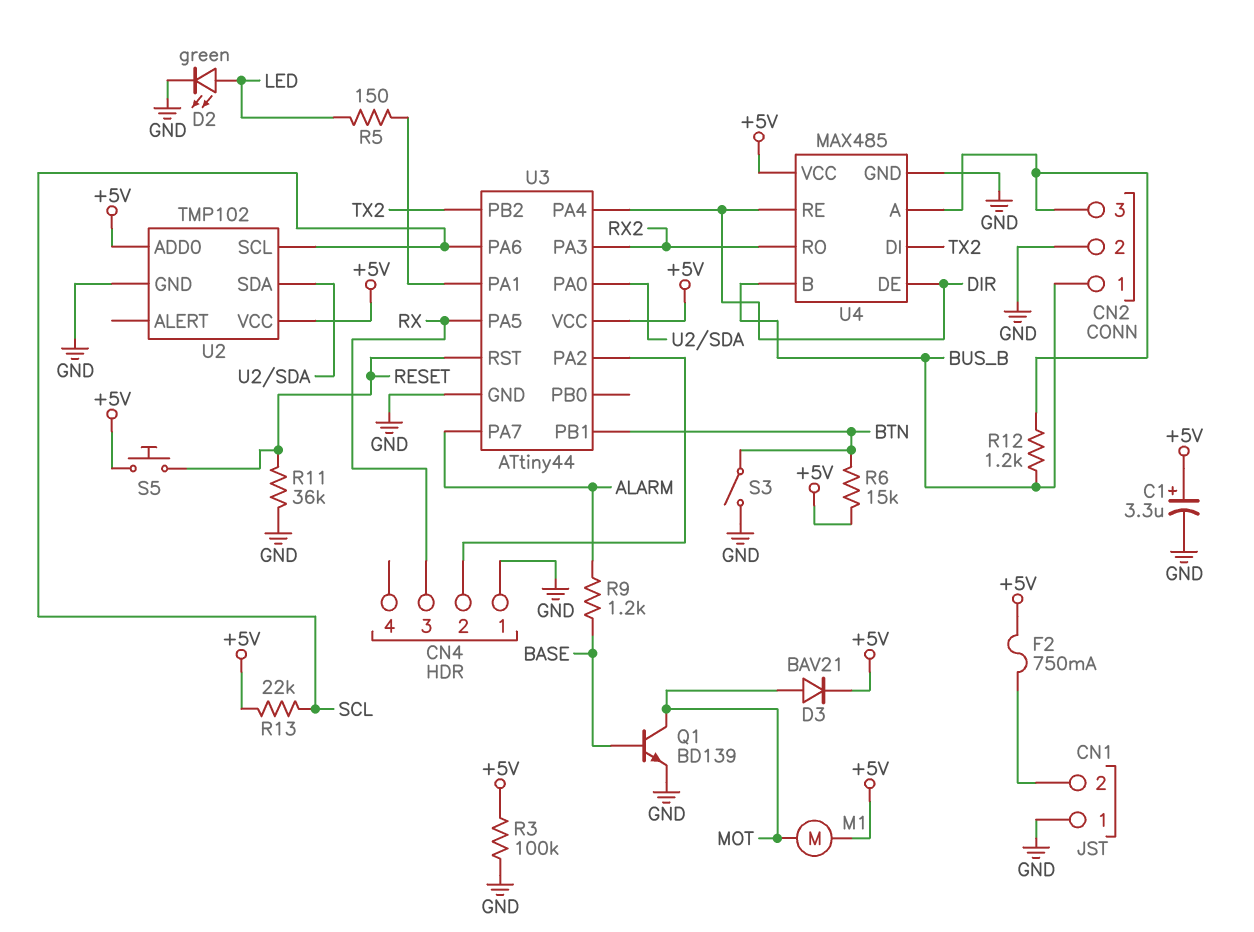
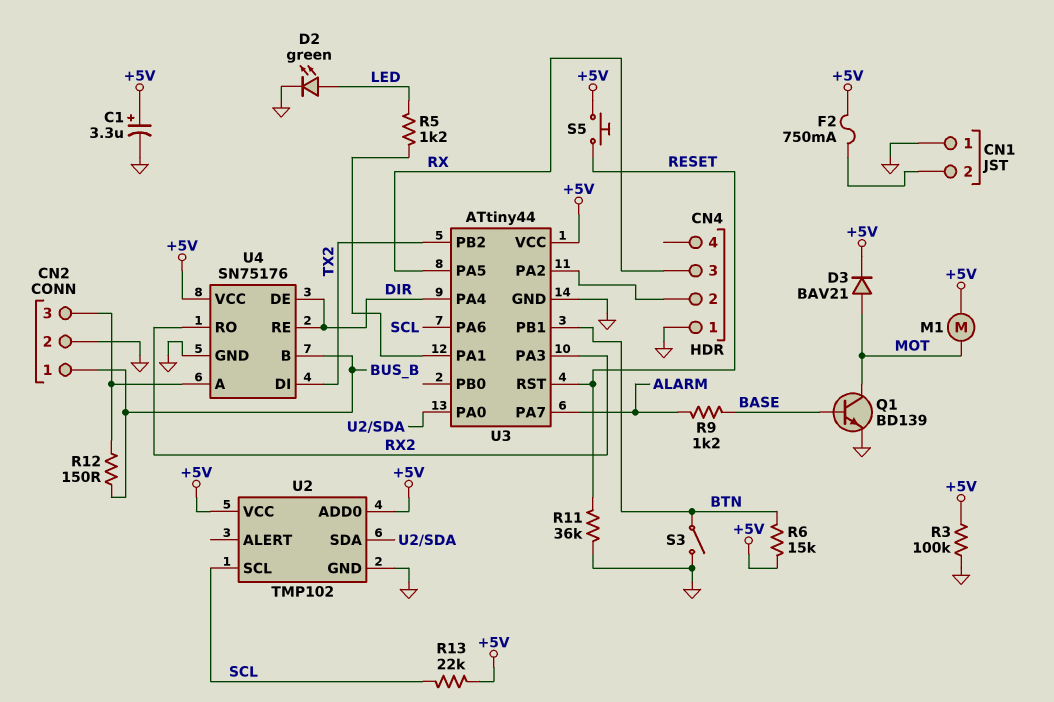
R5: 150 (LED, U3/PA1) -> 1.2k (LED, U3/PA1)
R12: 1.2k (BUS_B, CN2/3) -> 150 (BUS_B, CN2/3)
U4: MAX485 -> SN75176

